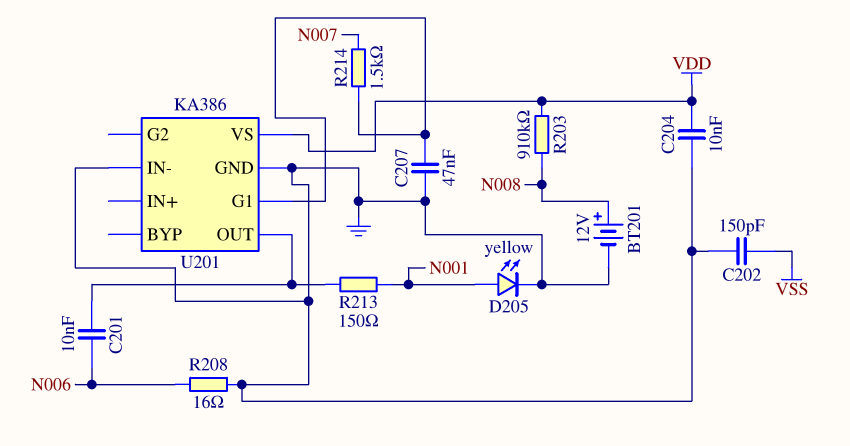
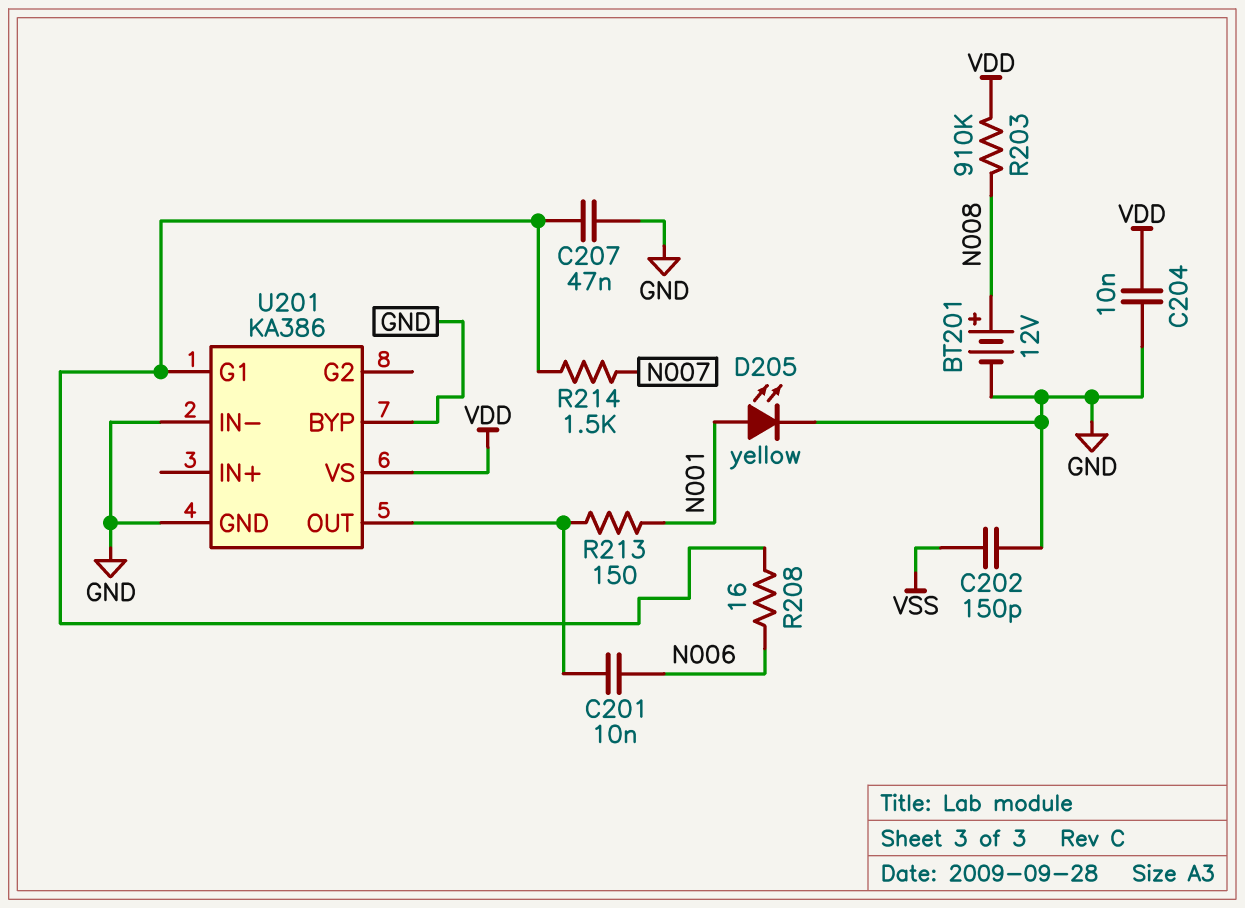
R208: 16 (GND, N006) -> 16 (N006, U201/G1)
U201 pin BYP: none -> GND

